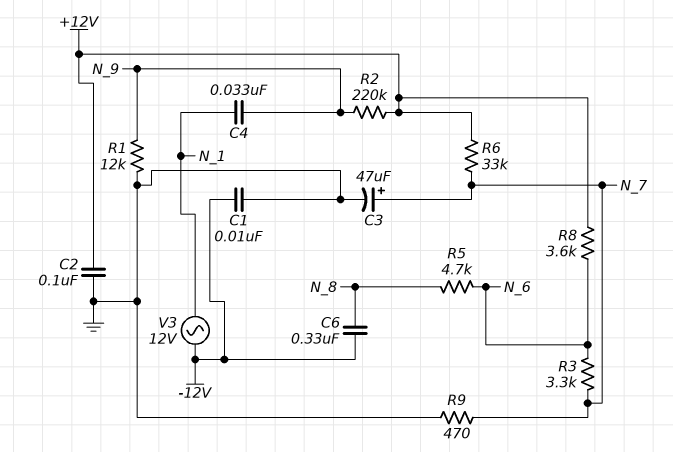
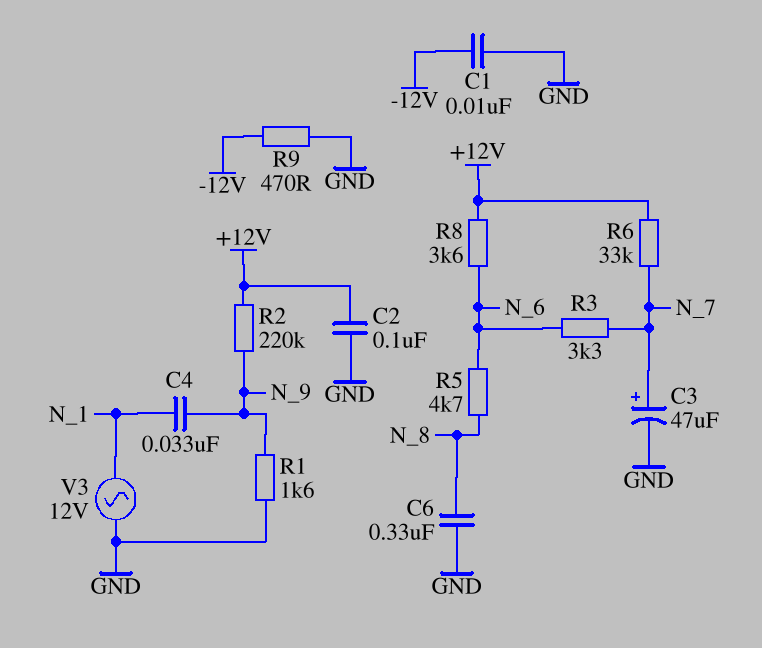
C6: 330nF (-12V, N_8) -> 330nF (GND, N_8)
R1: 12k (GND, N_9) -> 1.6k (GND, N_9)
R9: 470 (GND, N_7) -> 470 (-12V, GND)
V3: AC 12V (-12V, N_1) -> AC 12V (GND, N_1)

